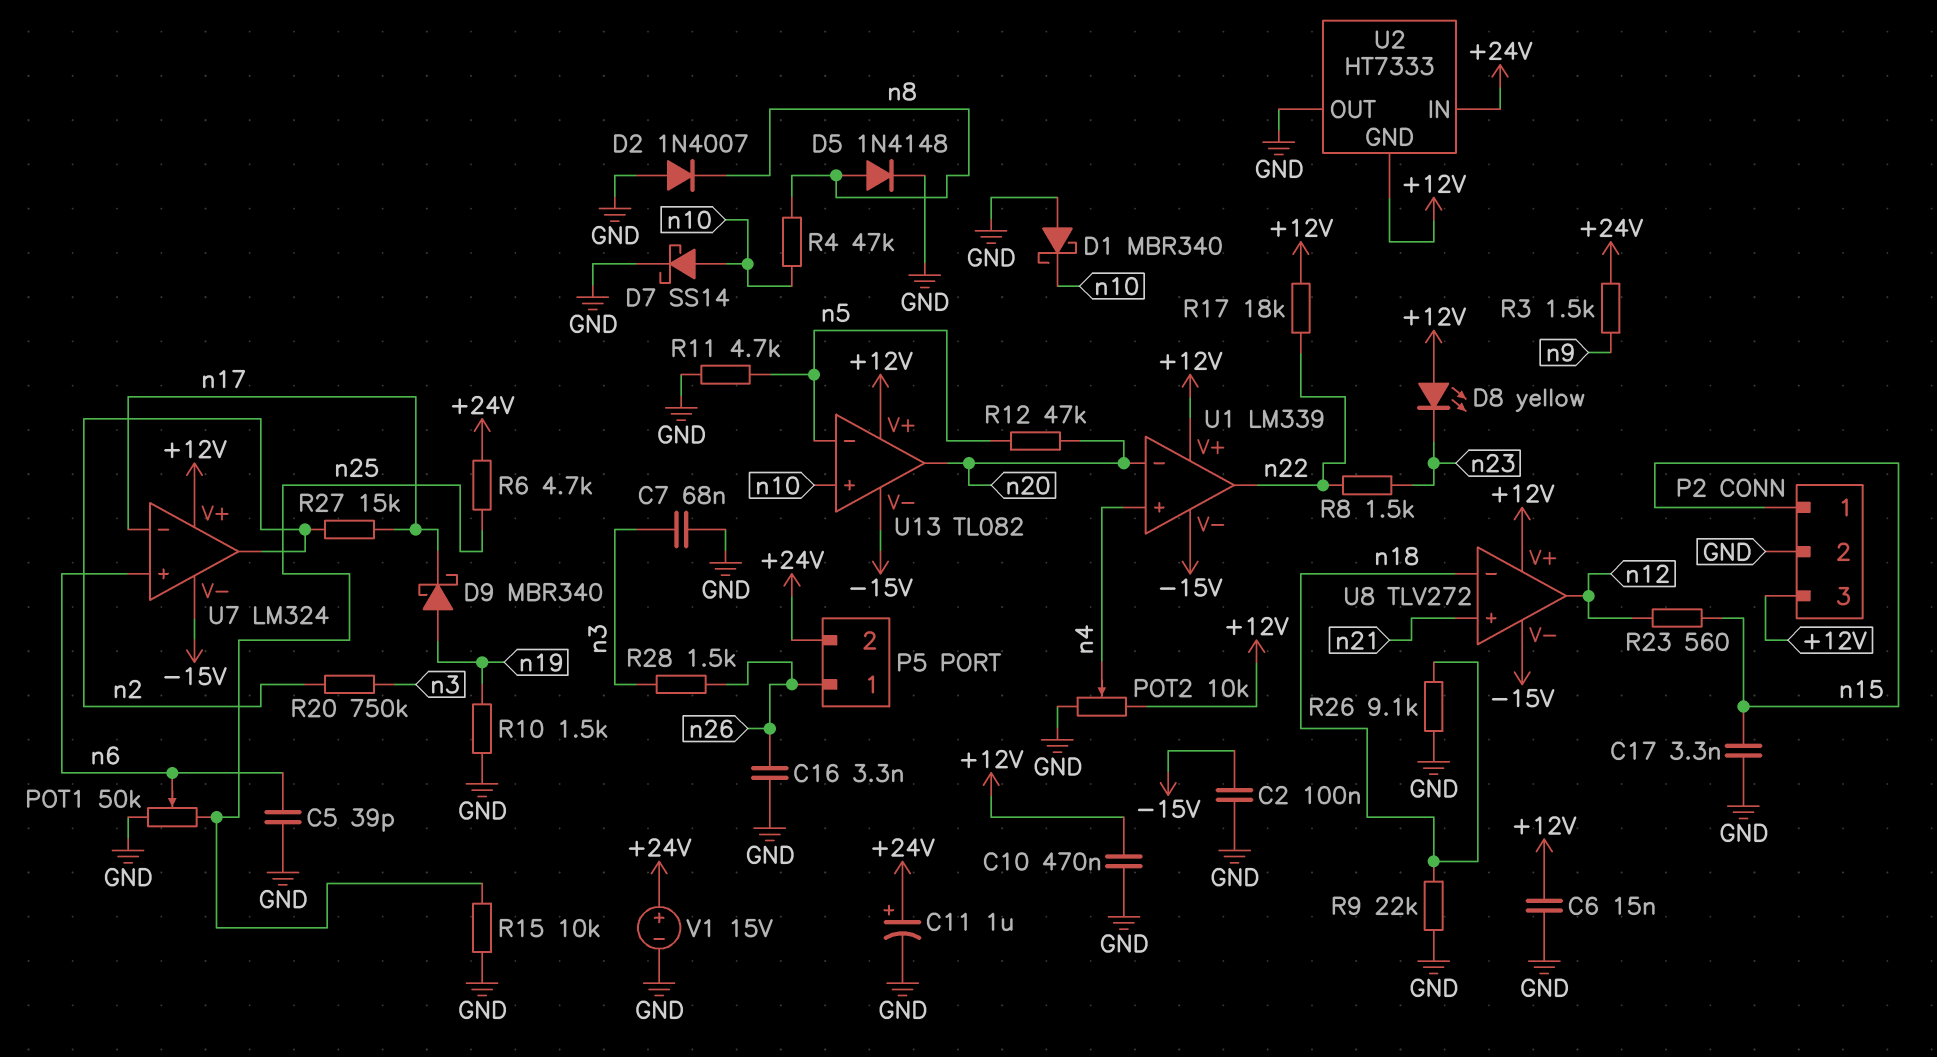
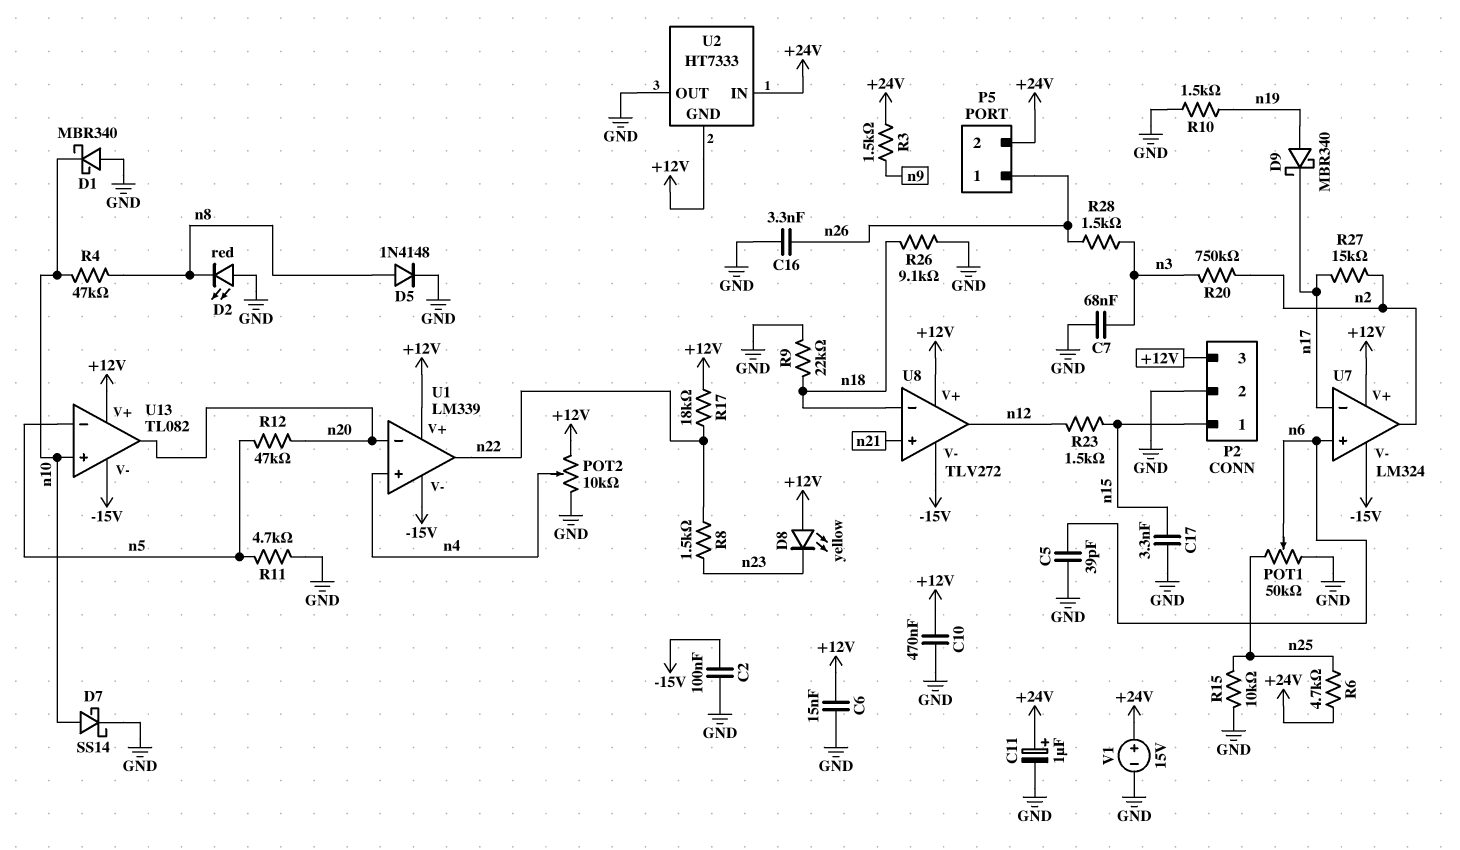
D2: diode 1N4007 (A GND, K n8) -> LED red (A GND, K n8)
R23: 560 (n12, n15) -> 1.5k (n12, n15)

